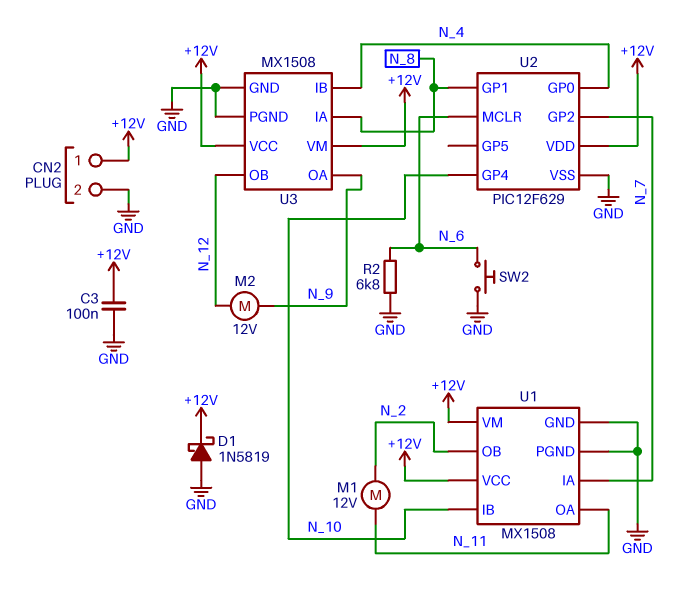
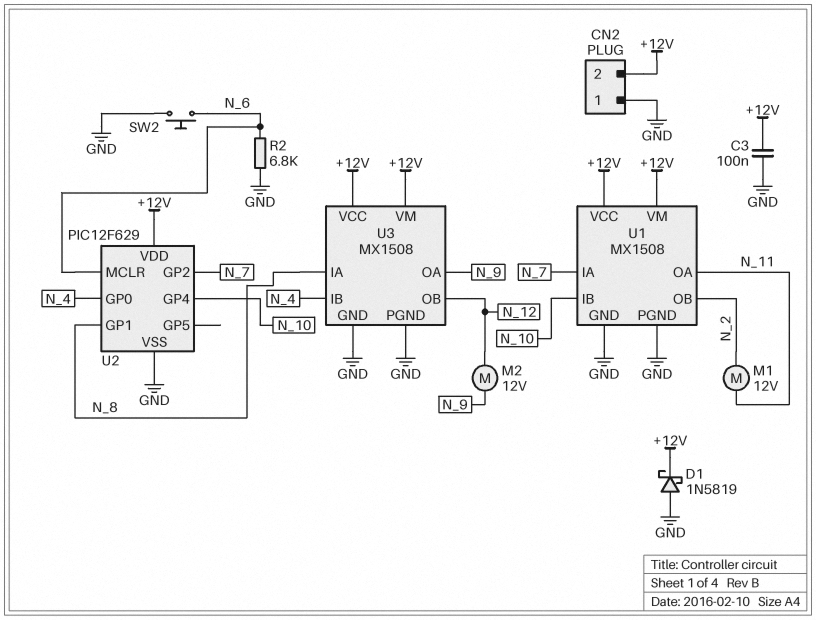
CN2 pin 1: +12V -> GND
CN2 pin 2: GND -> +12V

